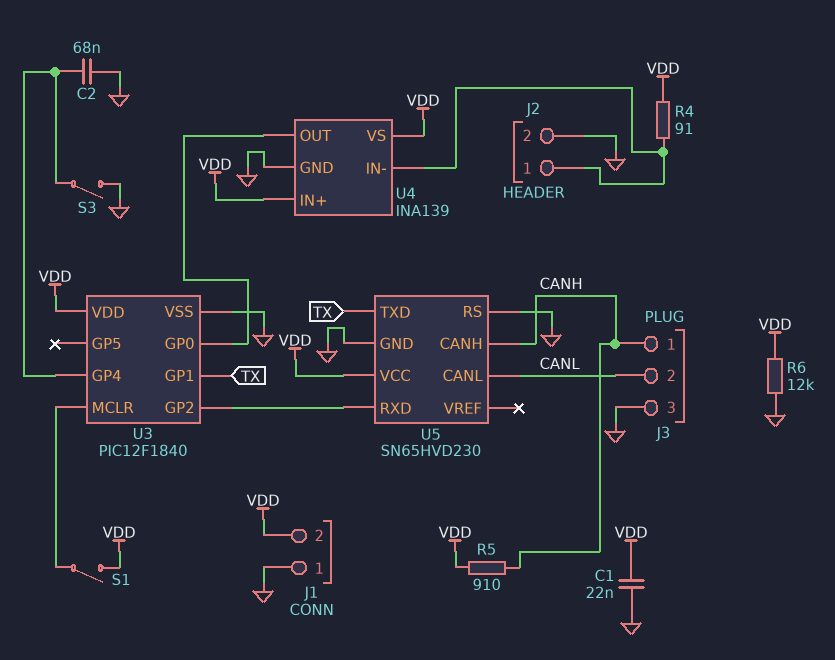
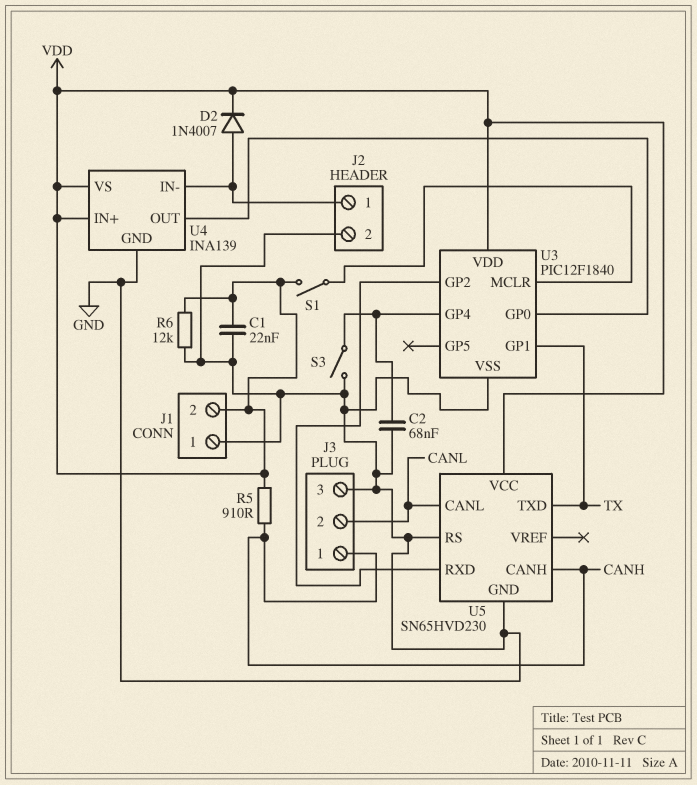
D2: none -> diode 1N4007 (A J2/1, K VDD)
R4: 91 (J2/1, VDD) -> none

